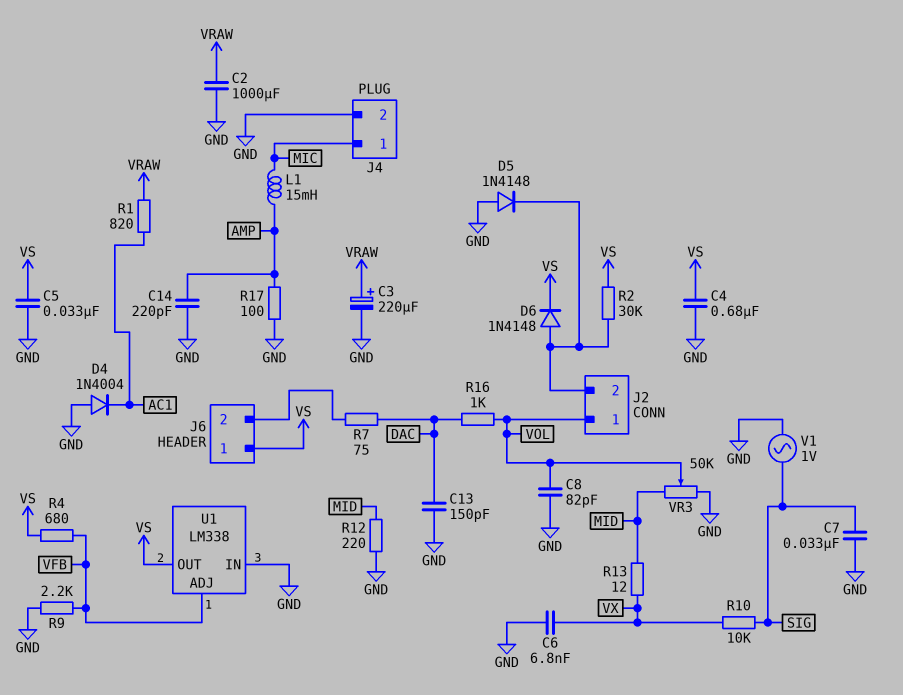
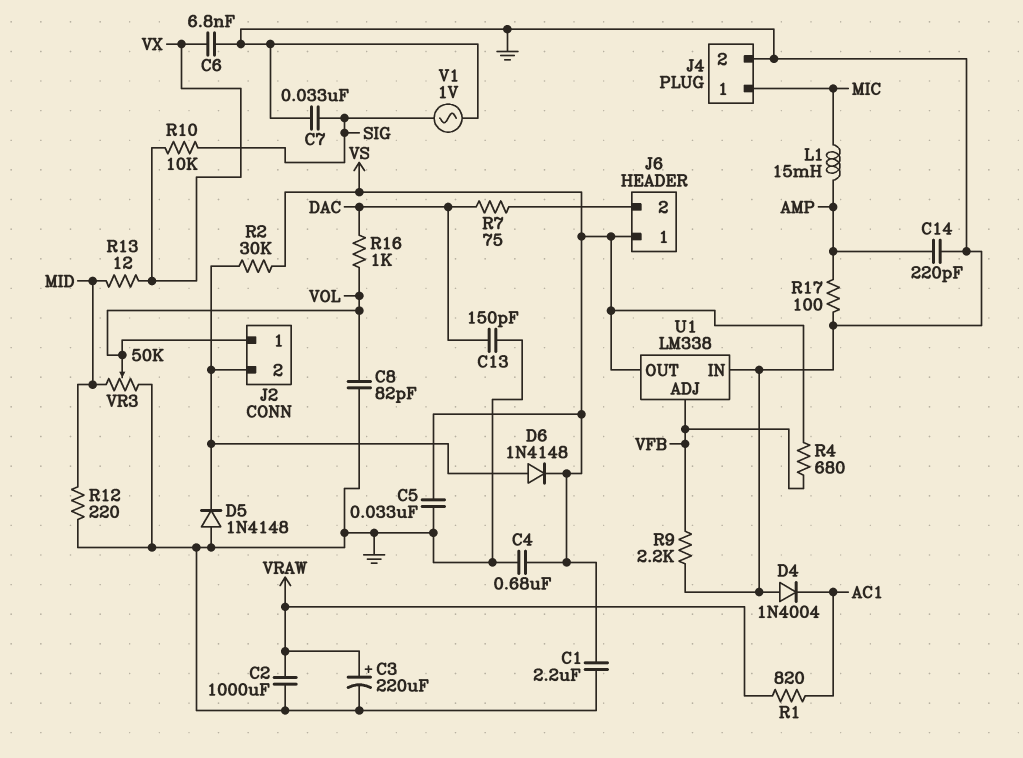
C1: none -> 2.2uF (GND, VS)

